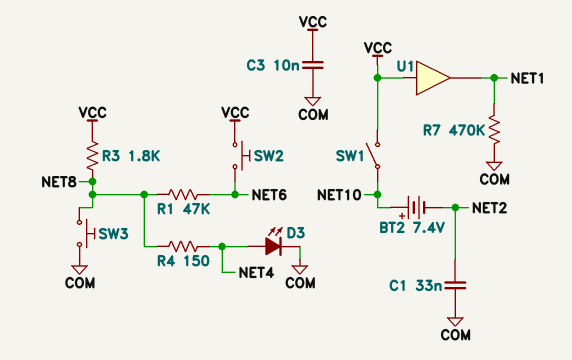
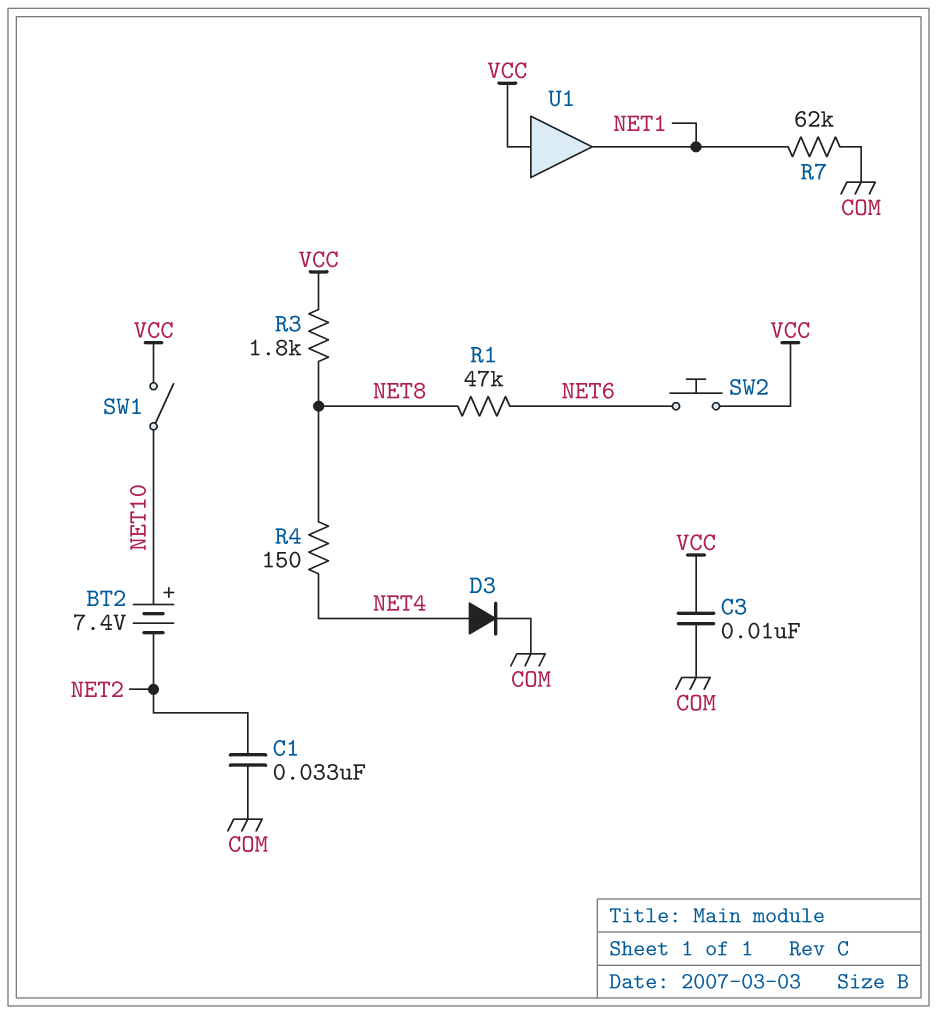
D3: LED (A NET4, K COM) -> diode (A NET4, K COM)
R7: 470k (COM, NET1) -> 62k (COM, NET1)
SW3: button (COM, NET8) -> none

